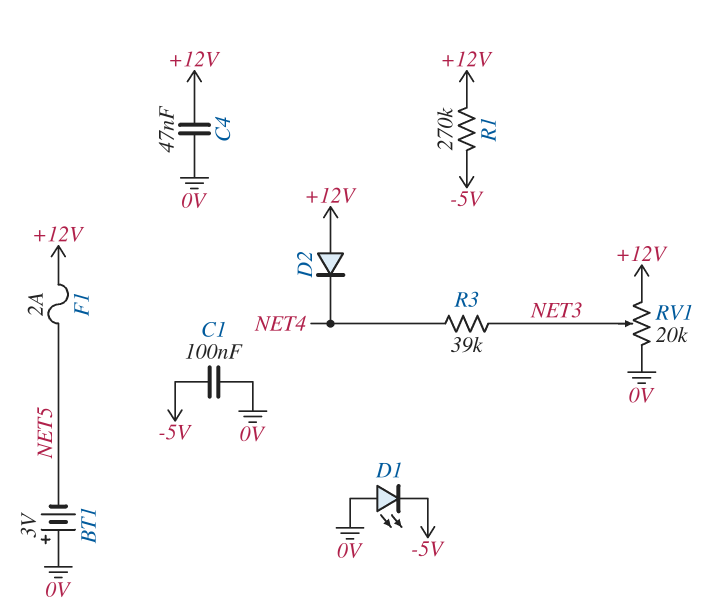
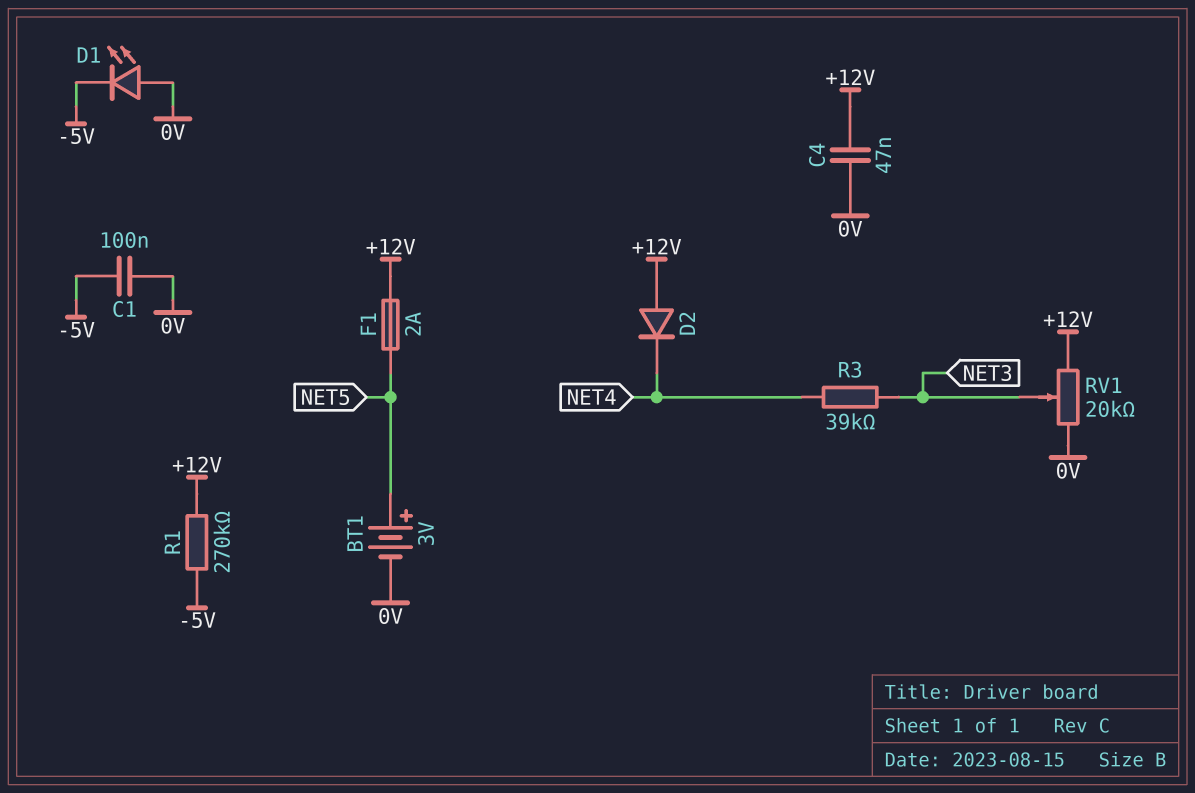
BT1: 3V (plus 0V, minus NET5) -> 3V (plus NET5, minus 0V)

